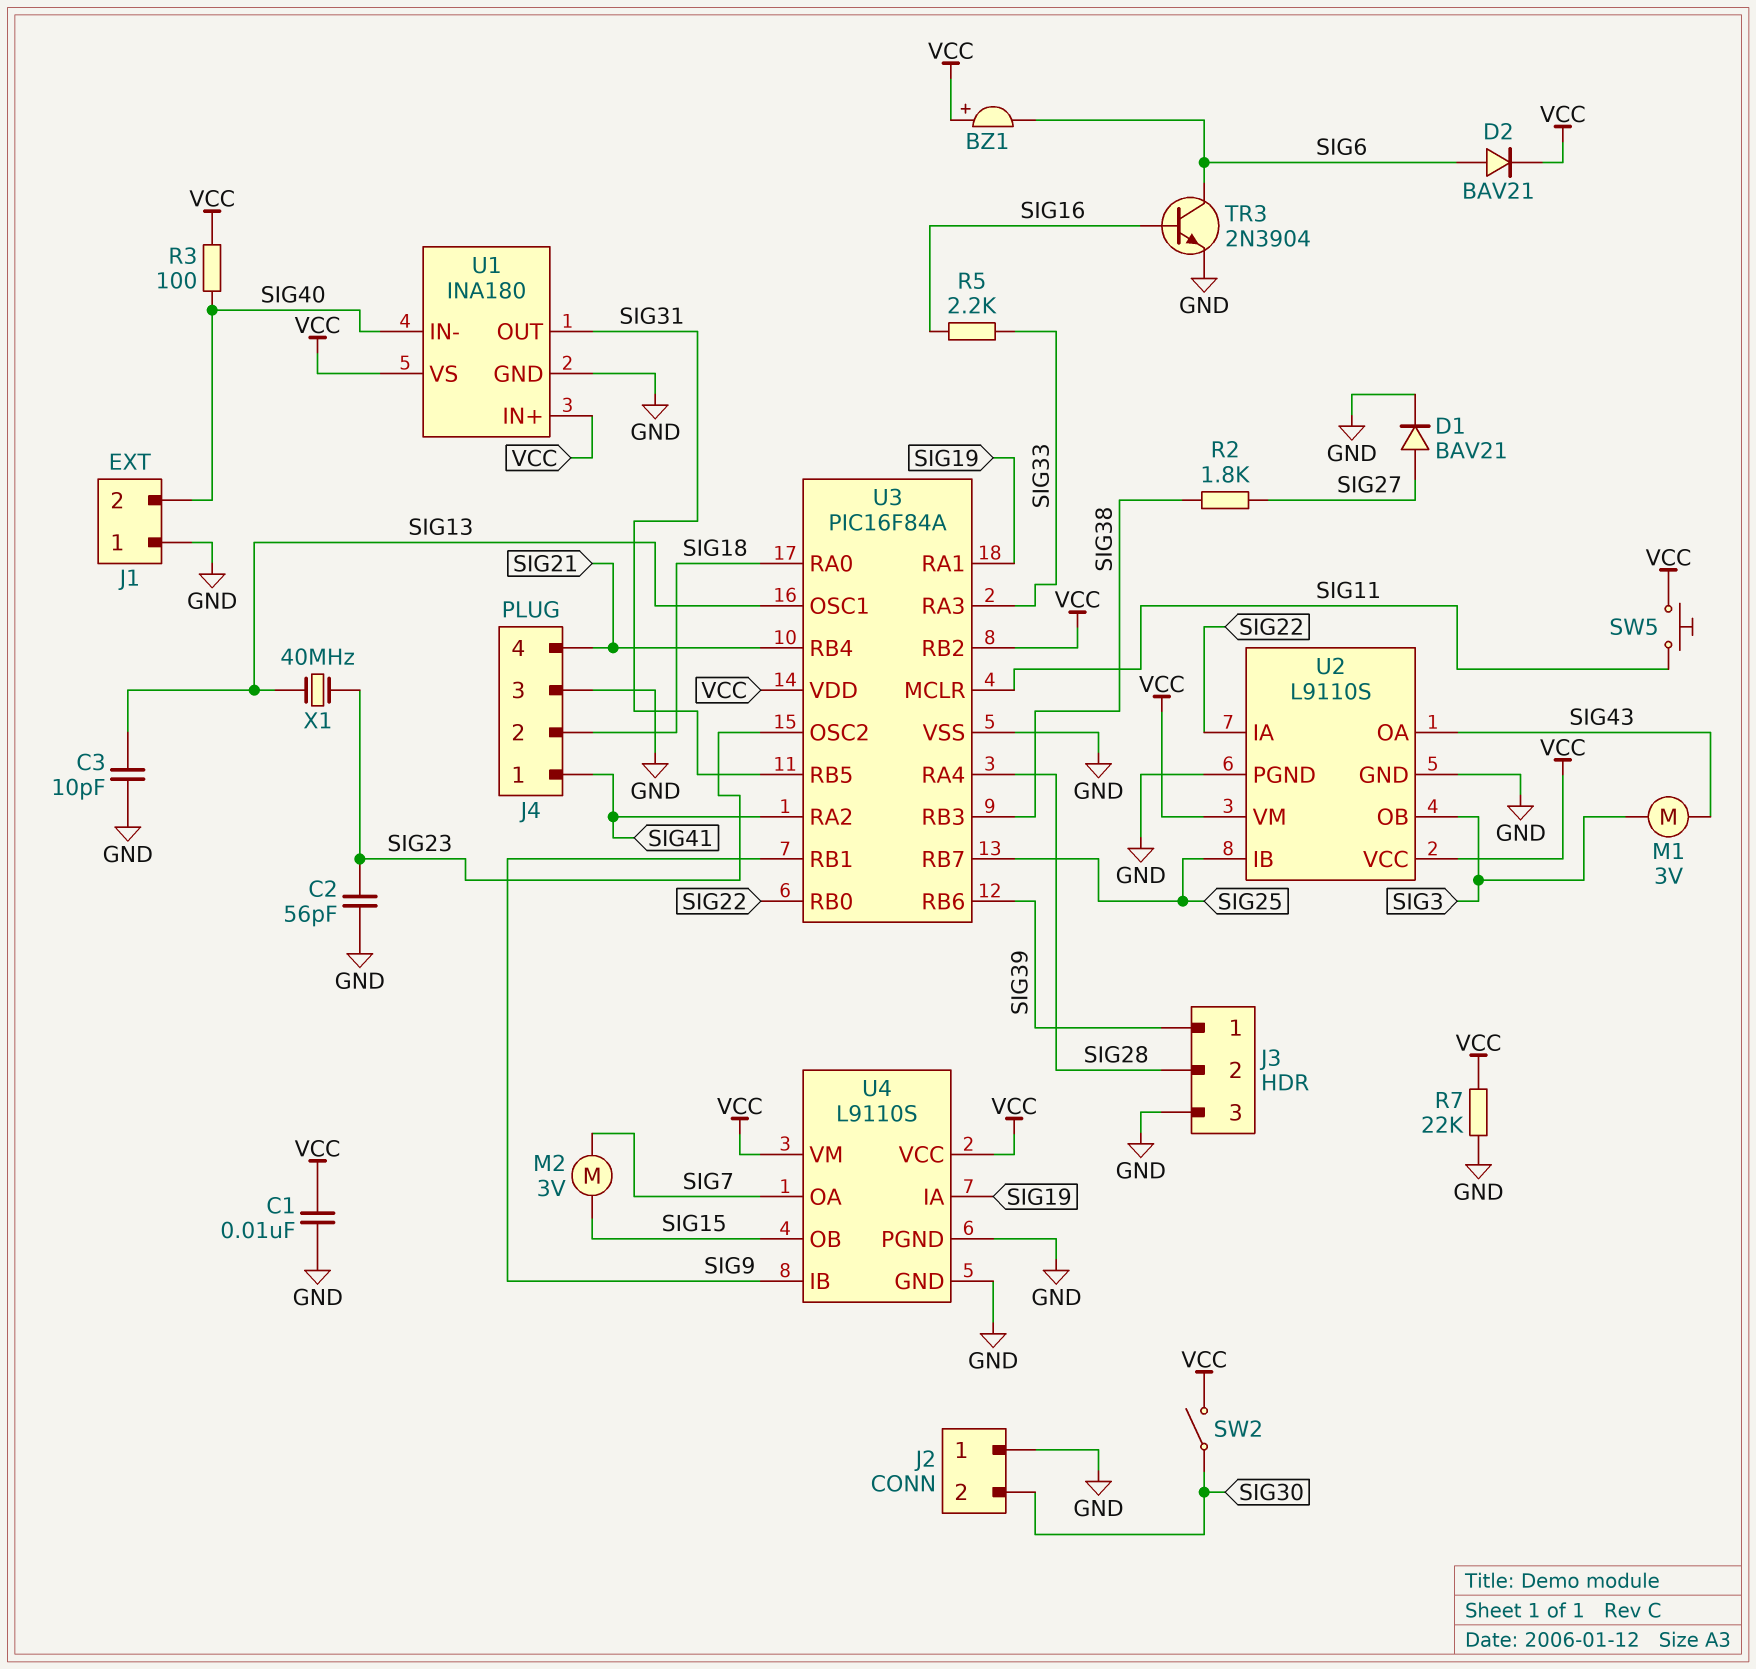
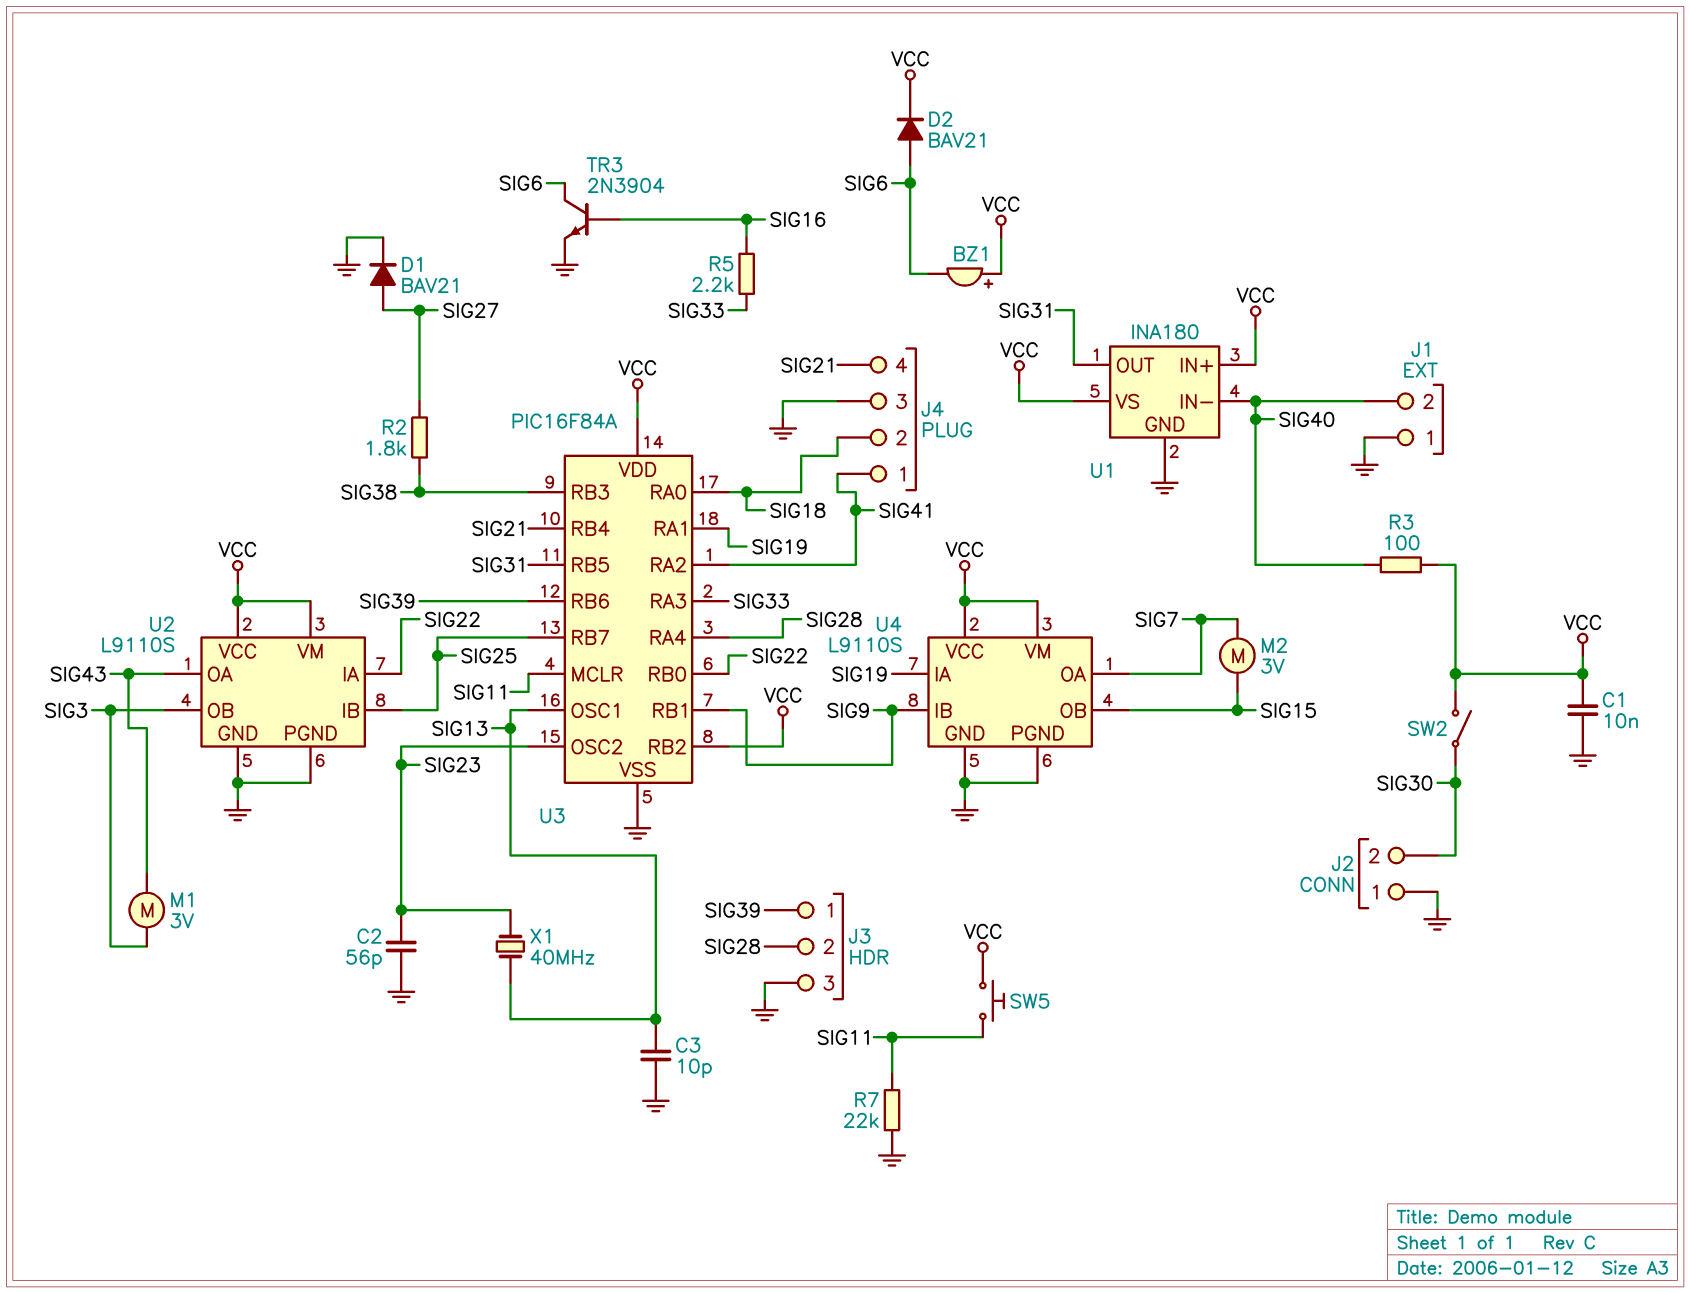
R7: 22k (GND, VCC) -> 22k (GND, SIG11)

